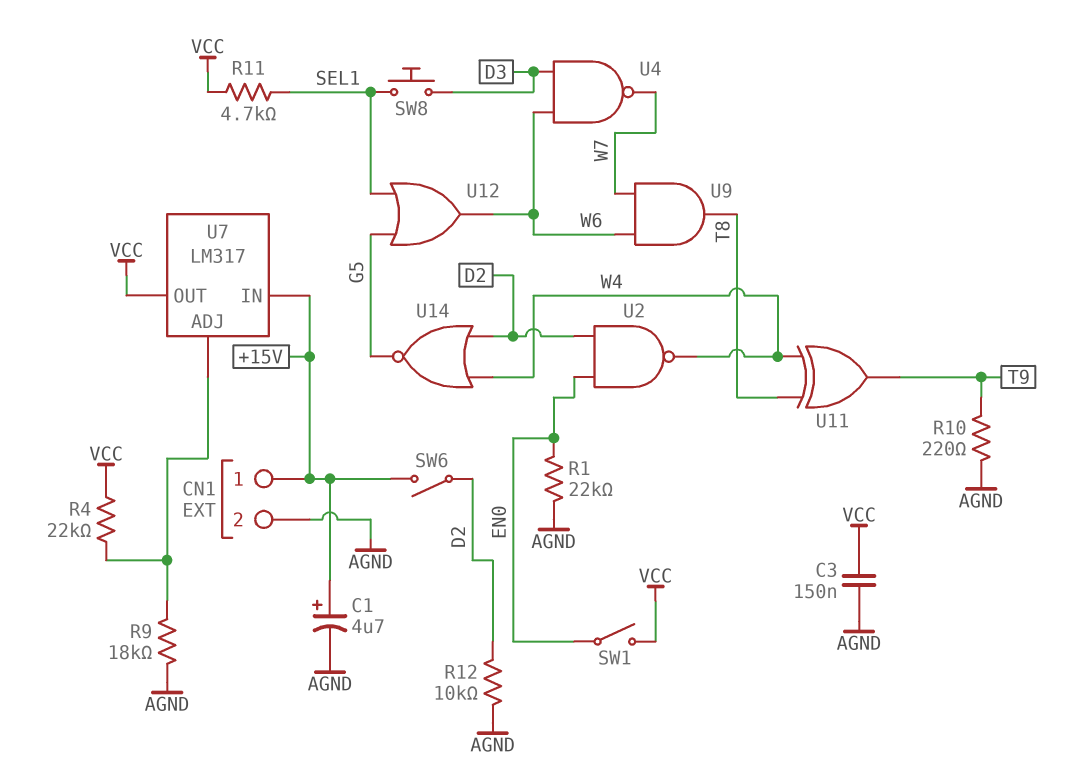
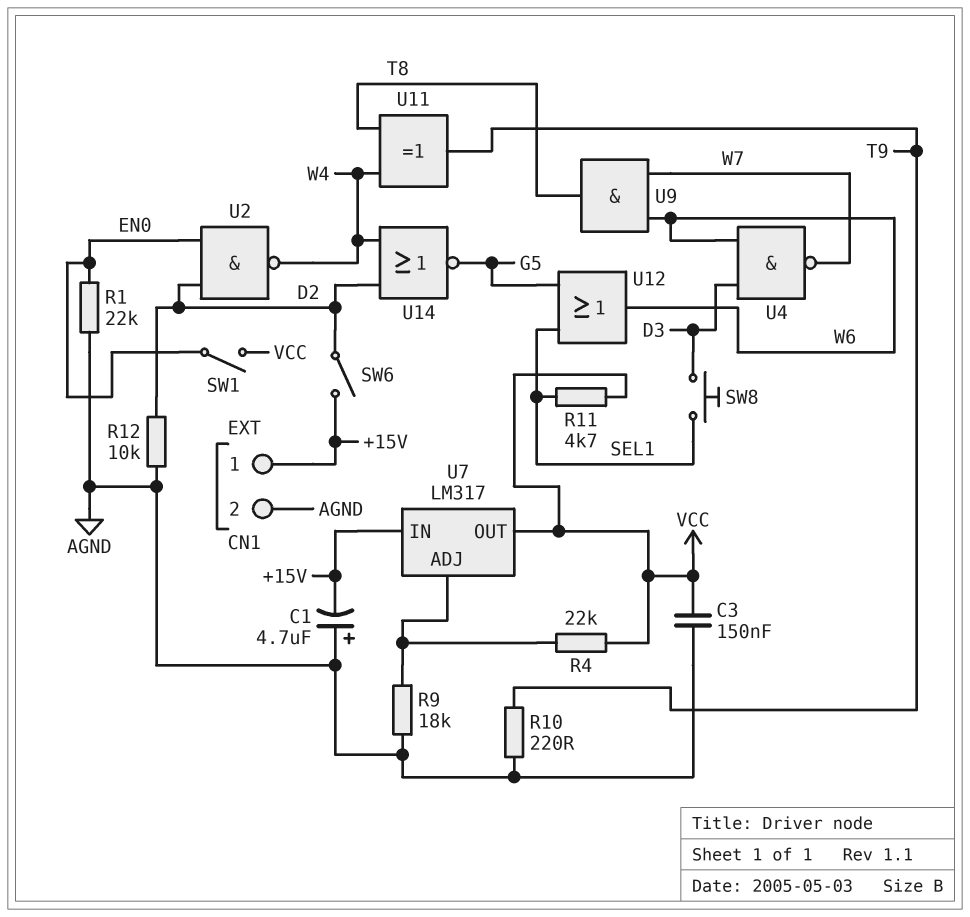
C1: 4.7uF (plus +15V, minus AGND) -> 4.7uF (plus AGND, minus +15V)

